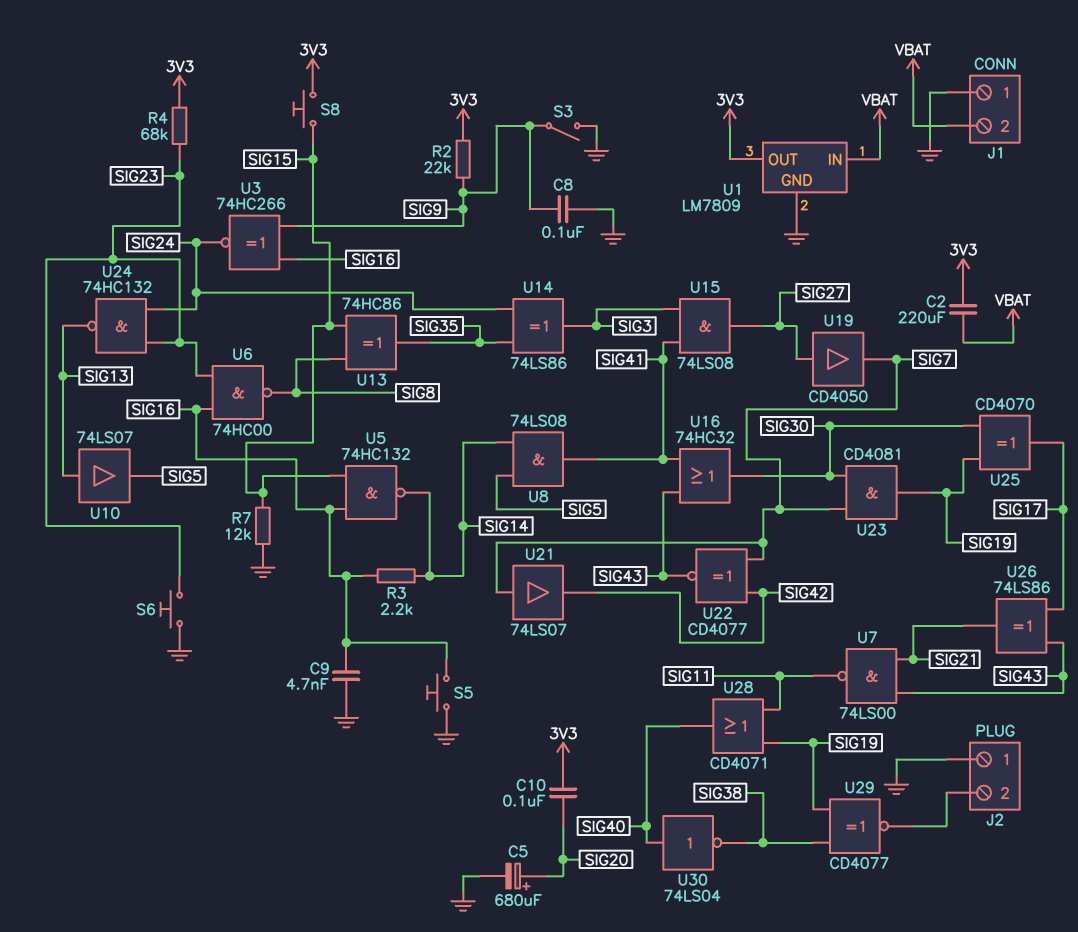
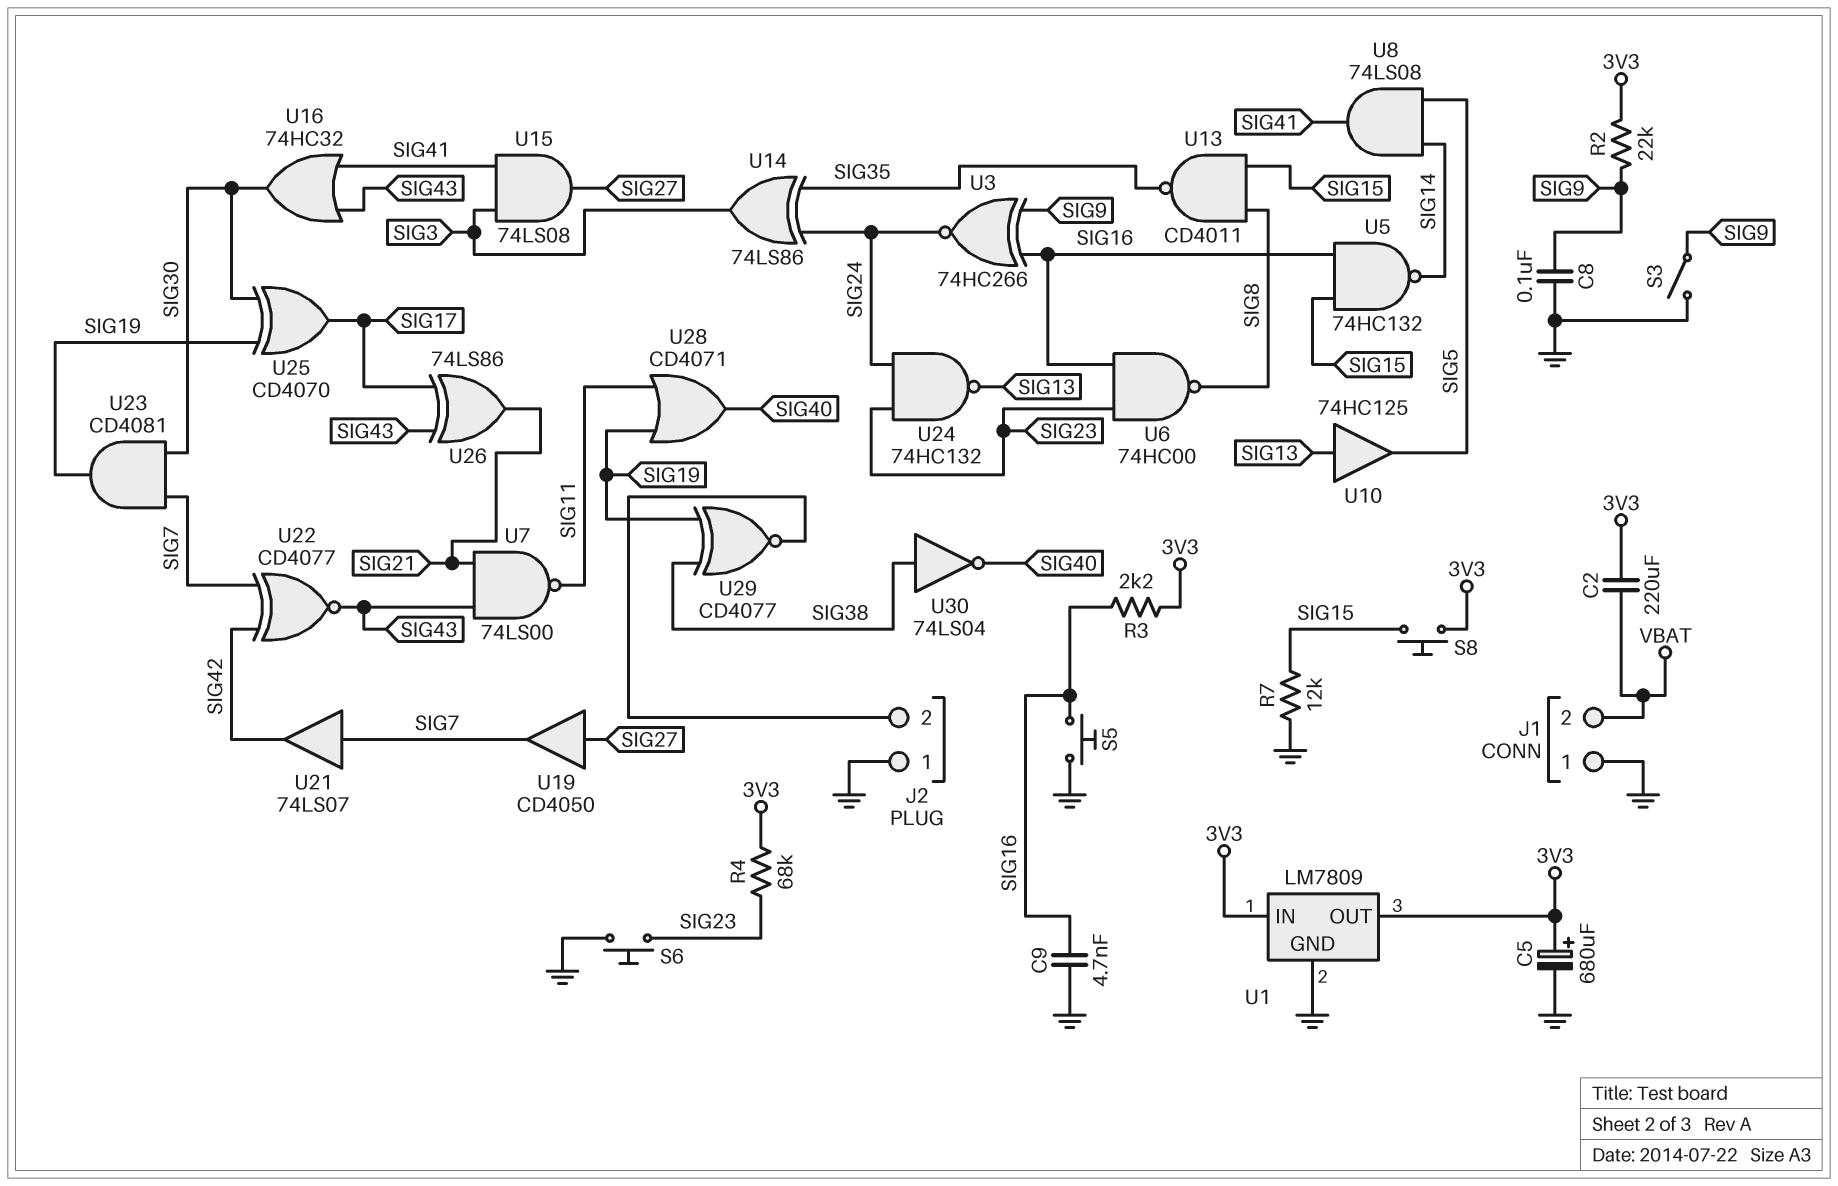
C5: 680uF (plus SIG20, minus GND) -> 680uF (plus 3V3, minus GND)
C10: 100nF (3V3, SIG20) -> none
R3: 2.2k (SIG14, SIG16) -> 2.2k (3V3, SIG16)
U1 pin IN: VBAT -> 3V3
U10: buffer 74LS07 (in SIG13, out SIG5) -> buffer 74HC125 (in SIG13, out SIG5)
U13: XOR 74HC86 (in SIG8, in SIG15, out SIG35) -> NAND CD4011 (in SIG8, in SIG15, out SIG35)
U30: NOT 74LS04 (in SIG40, out SIG38) -> NOT 74LS04 (in SIG38, out SIG40)

